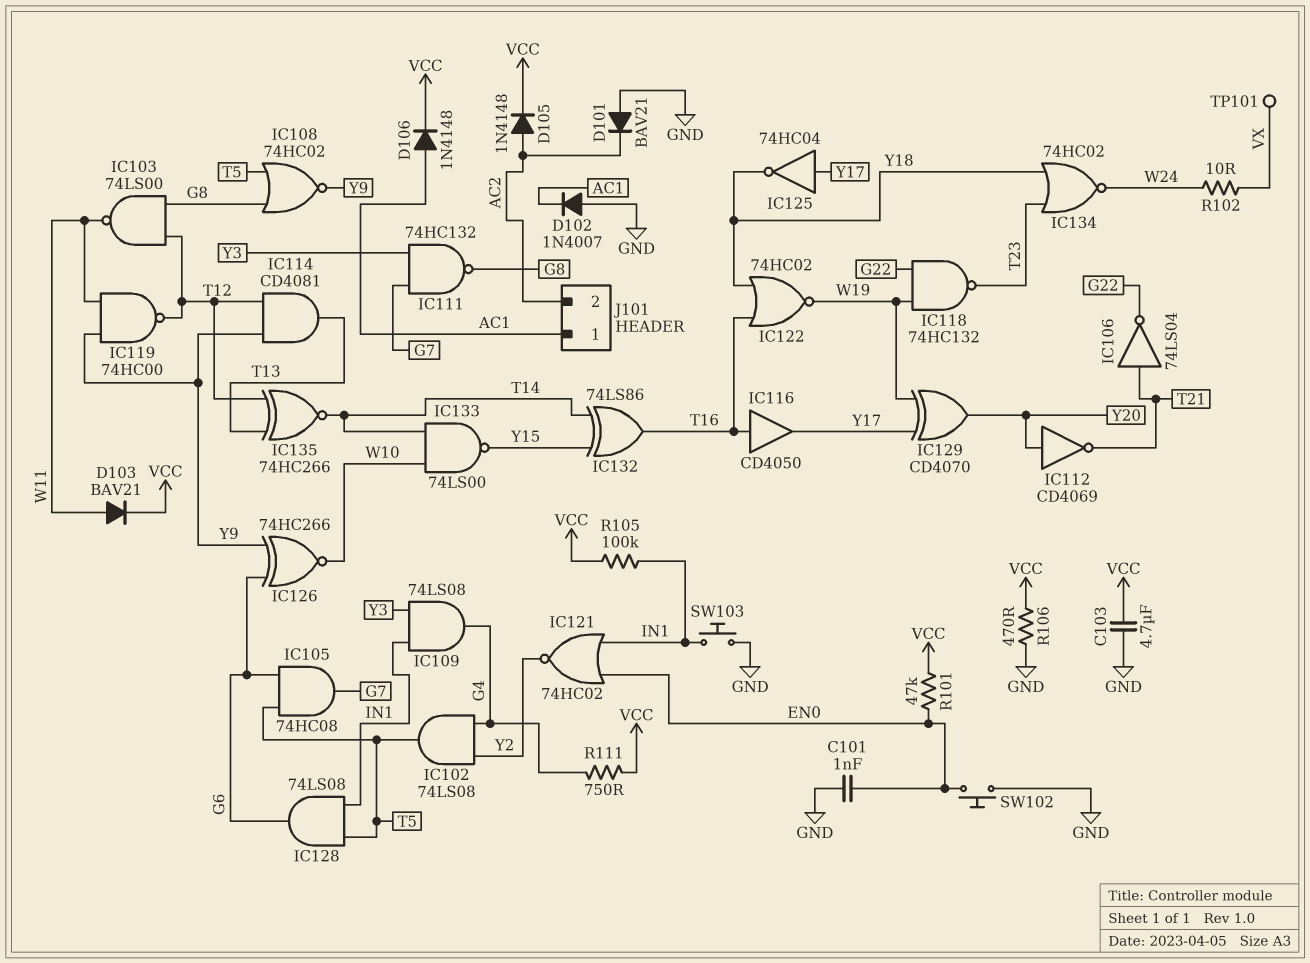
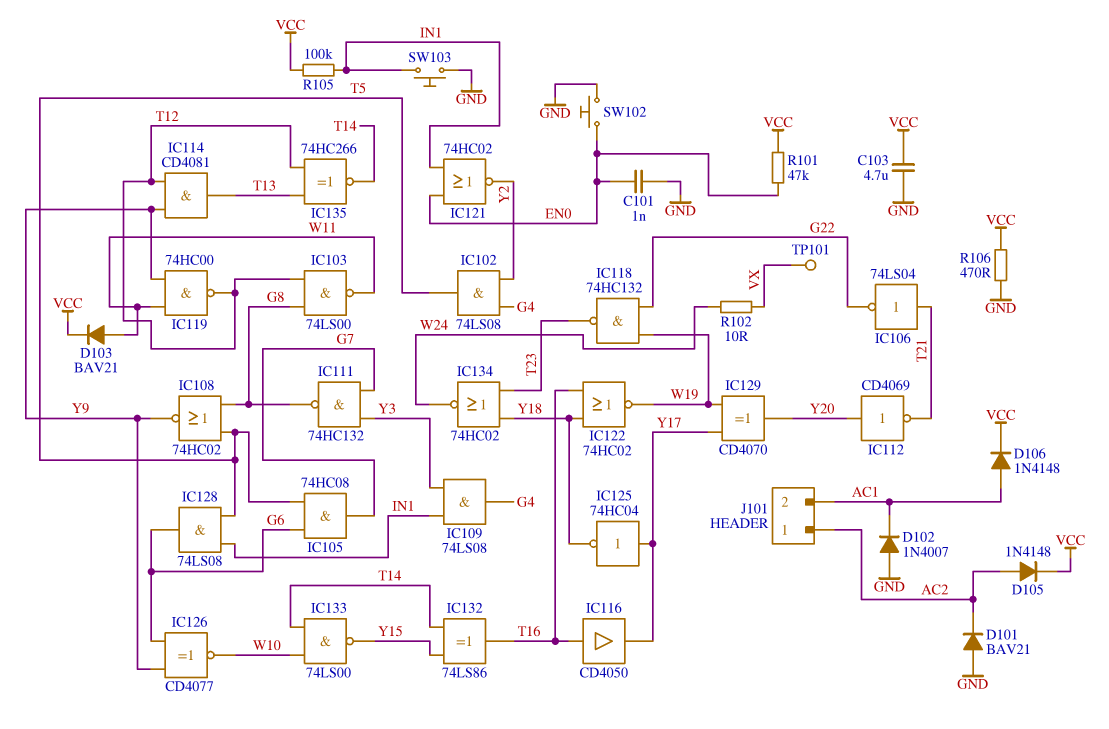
IC126: XNOR 74HC266 (in G6, in Y9, out W10) -> XNOR CD4077 (in G6, in Y9, out W10)
J101 pin 1: AC1 -> AC2
J101 pin 2: AC2 -> AC1
R111: 750 (G4, VCC) -> none

